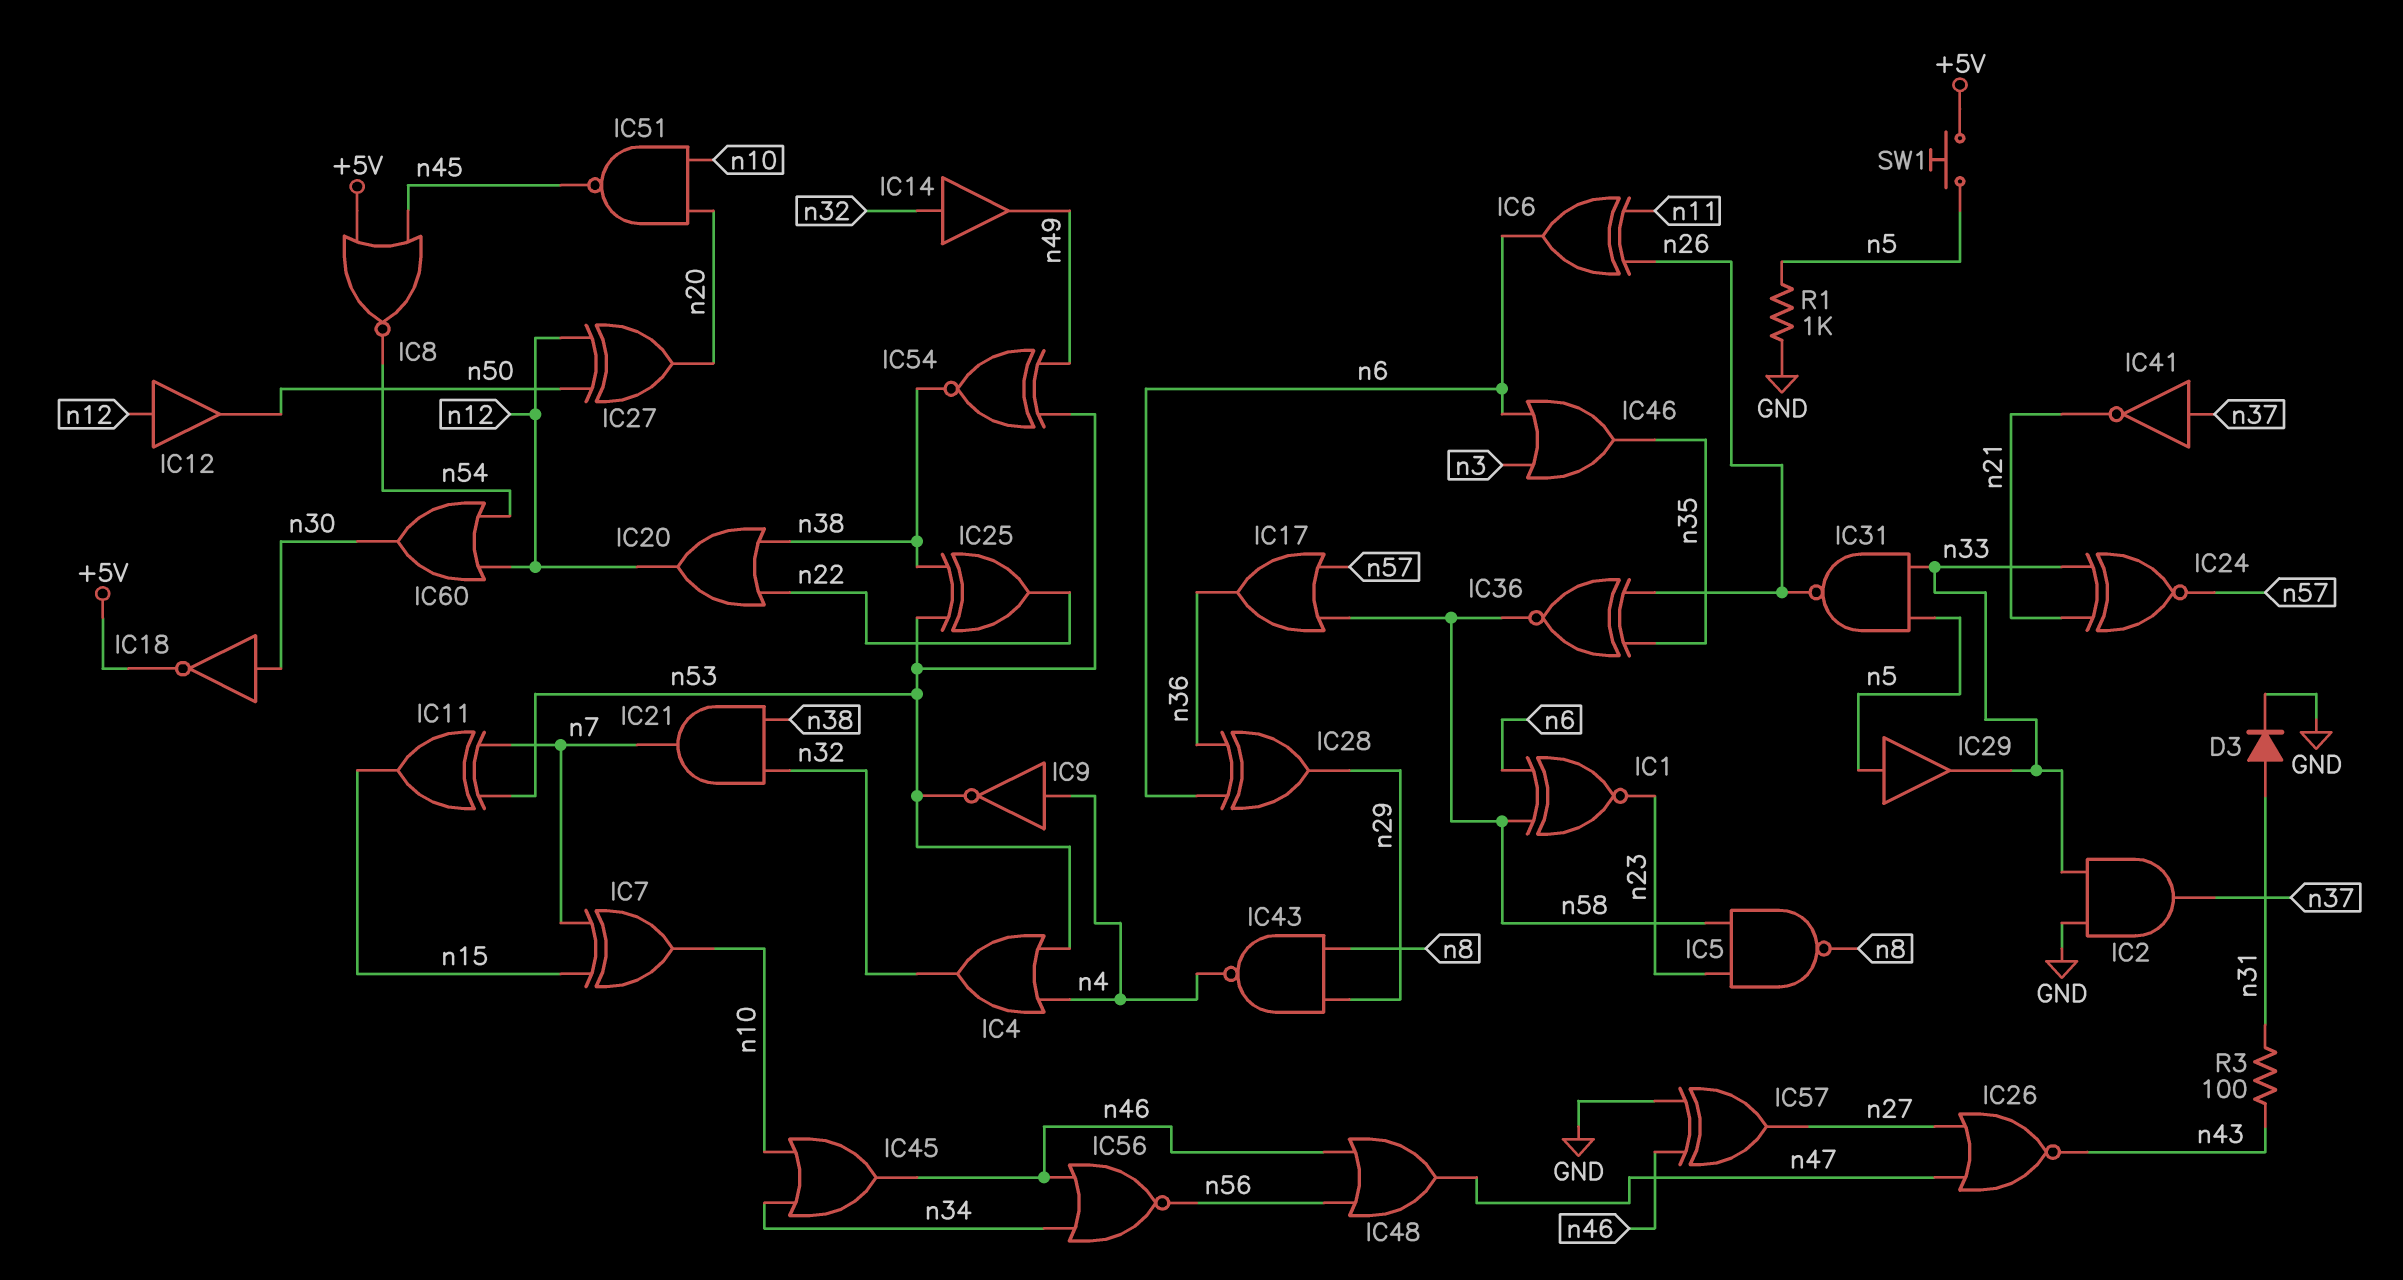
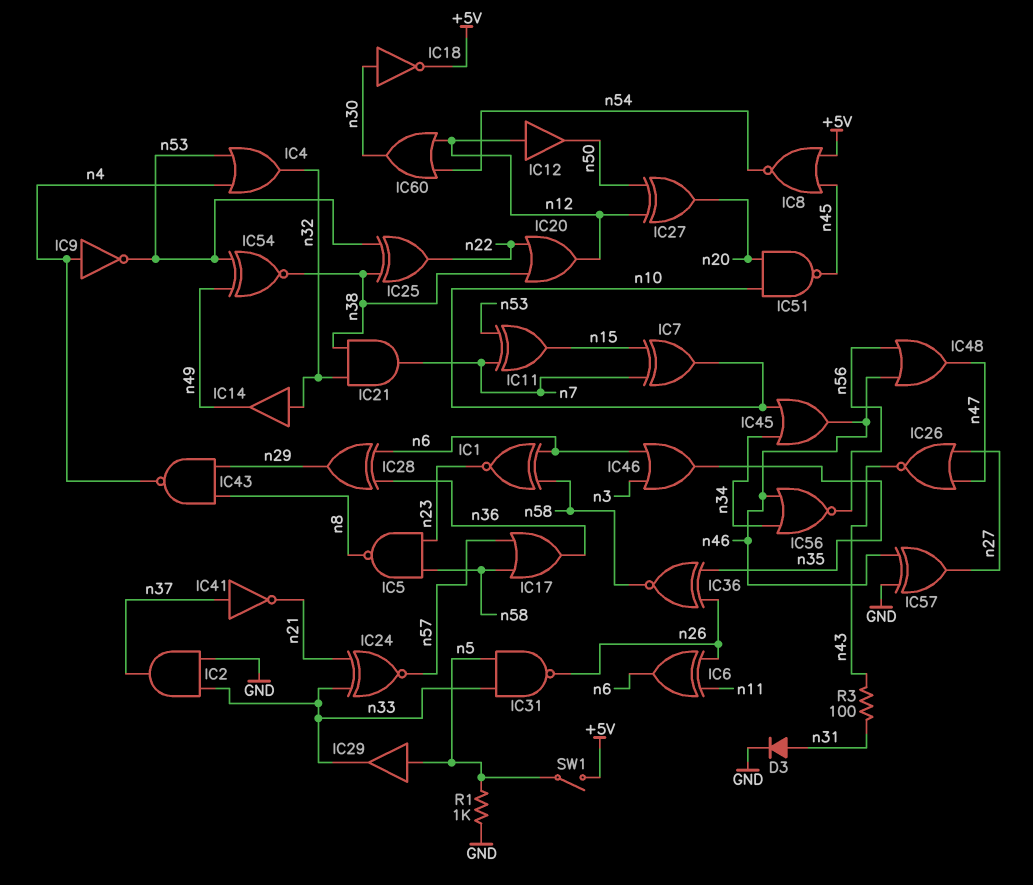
SW1: button (+5V, n5) -> switch (+5V, n5)

